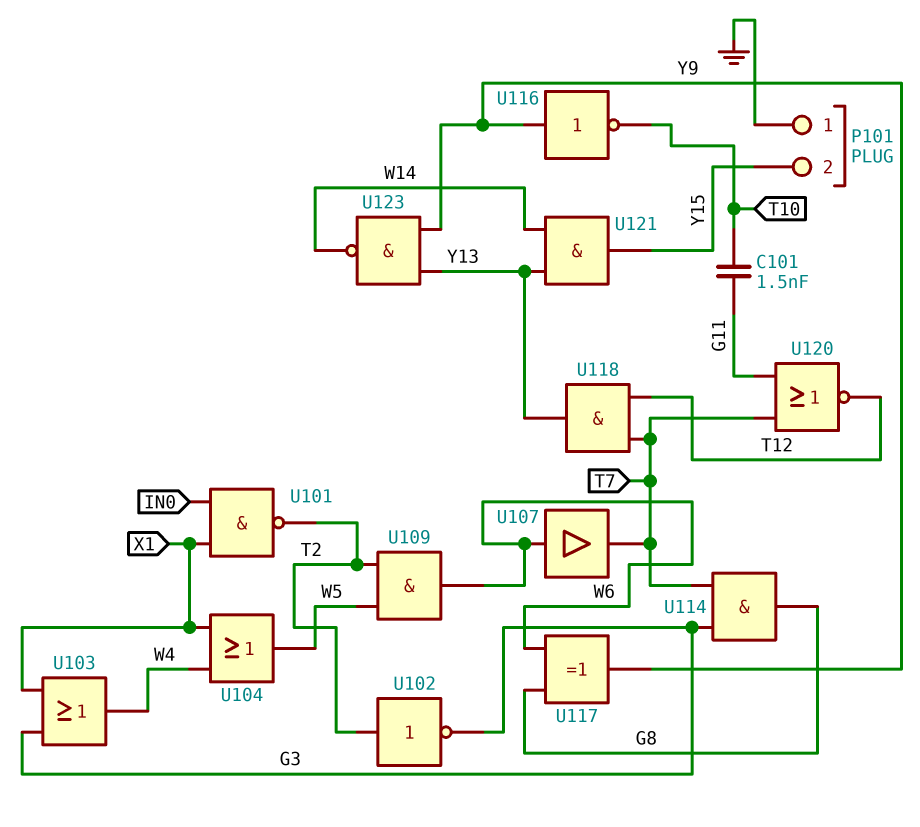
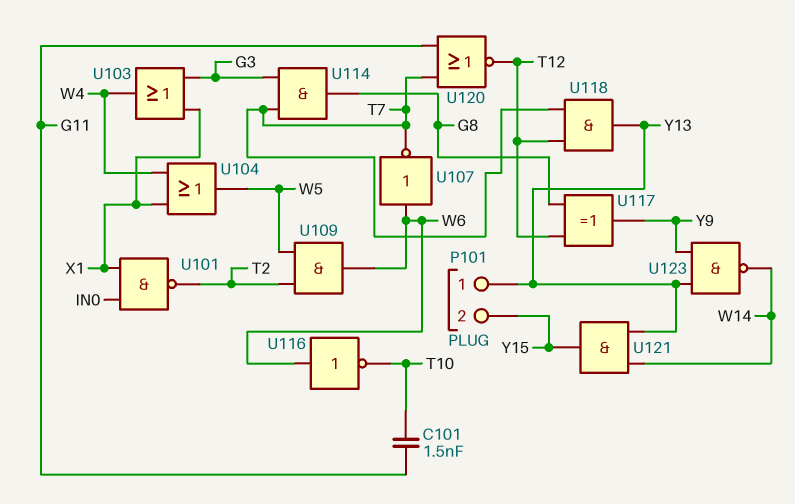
P101 pin 1: GND -> Y13
U102: NOT (in T2, out G3) -> none
U107: buffer (in W6, out T7) -> NOT (in W6, out T7)
U116: NOT (in Y9, out T10) -> NOT (in W6, out T10)
U117: XOR (in G8, in W6, out Y9) -> XOR (in G8, in T12, out Y9)

